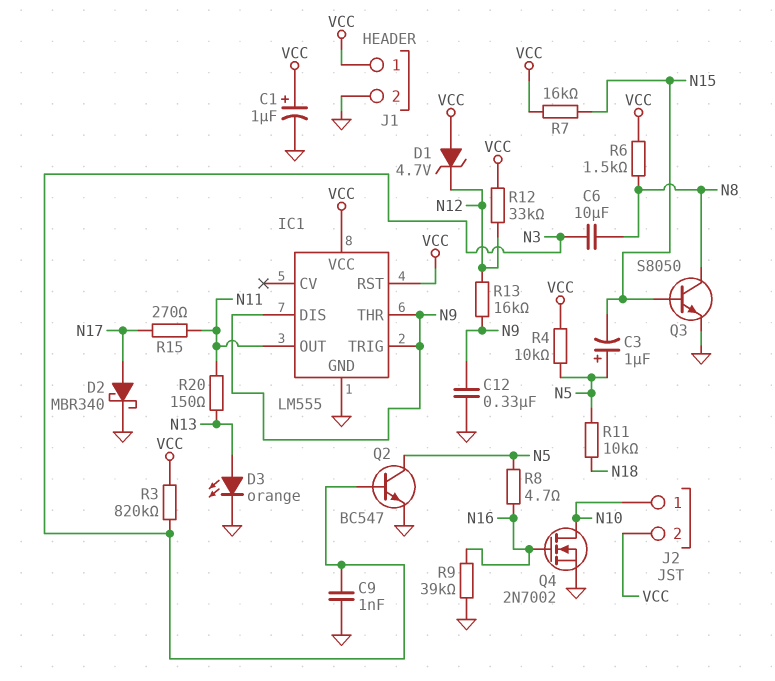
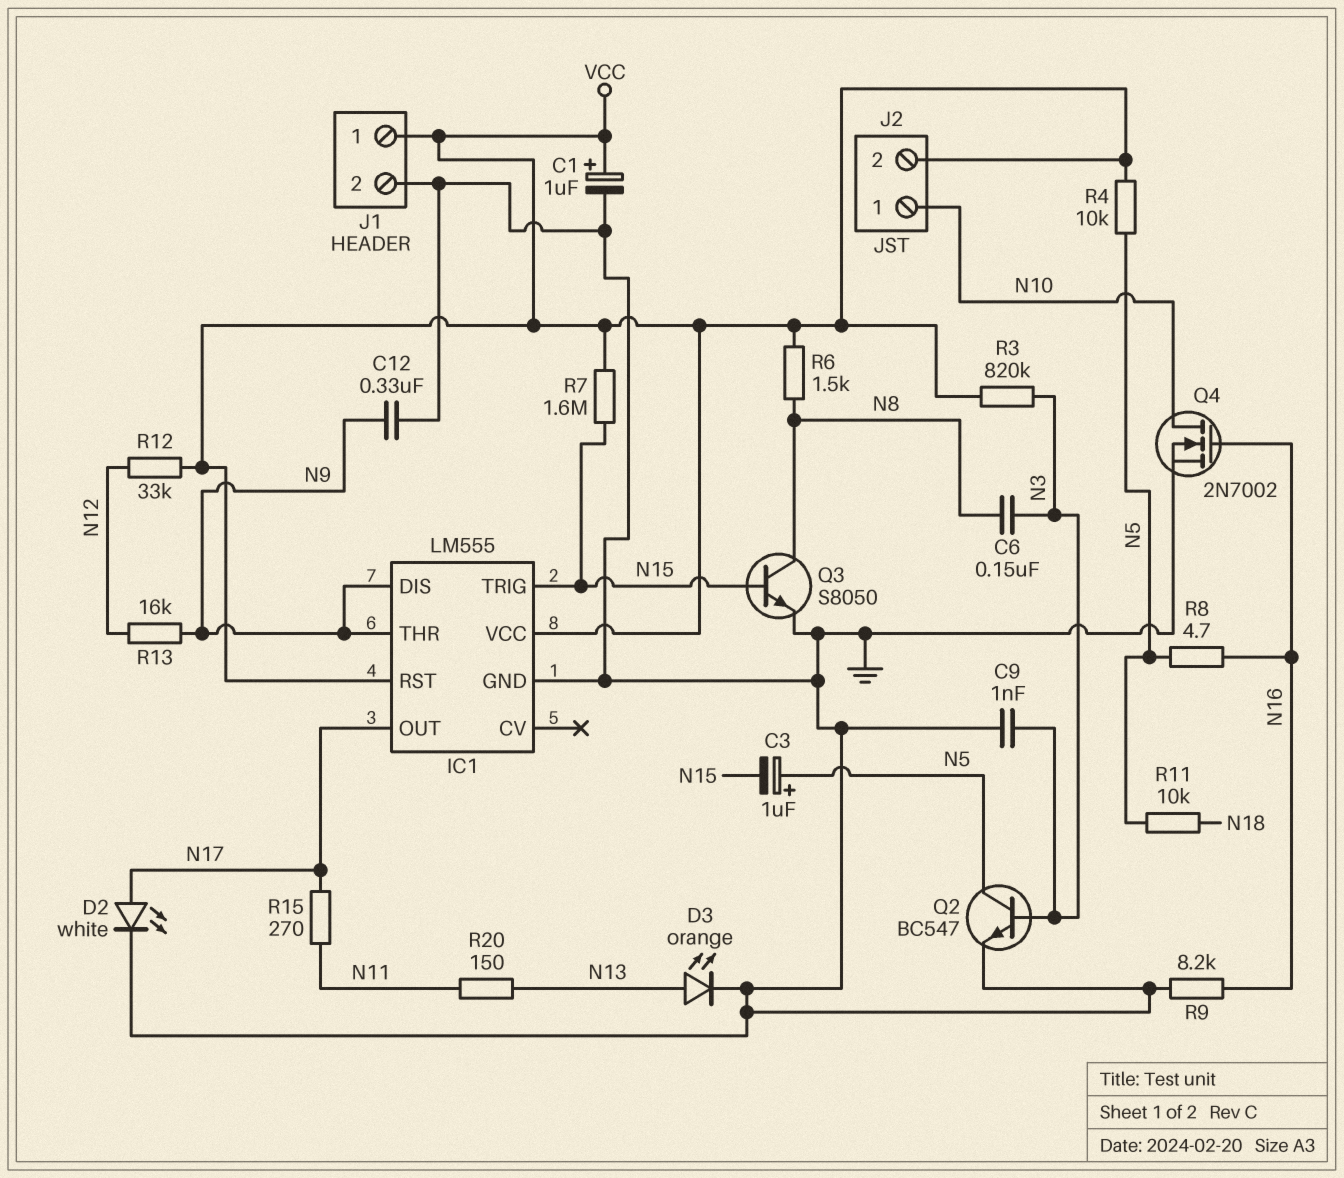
C6: 10uF (N3, N8) -> 150nF (N3, N8)
D1: zener 4.7V (A VCC, K N12) -> none
D2: schottky MBR340 (A N17, K GND) -> LED white (A N17, K GND)
IC1 pin OUT: N11 -> N17
IC1 pin TRIG: N9 -> N15
R7: 16k (N15, VCC) -> 1.6M (N15, VCC)
R9: 39k (GND, N16) -> 8.2k (GND, N16)

